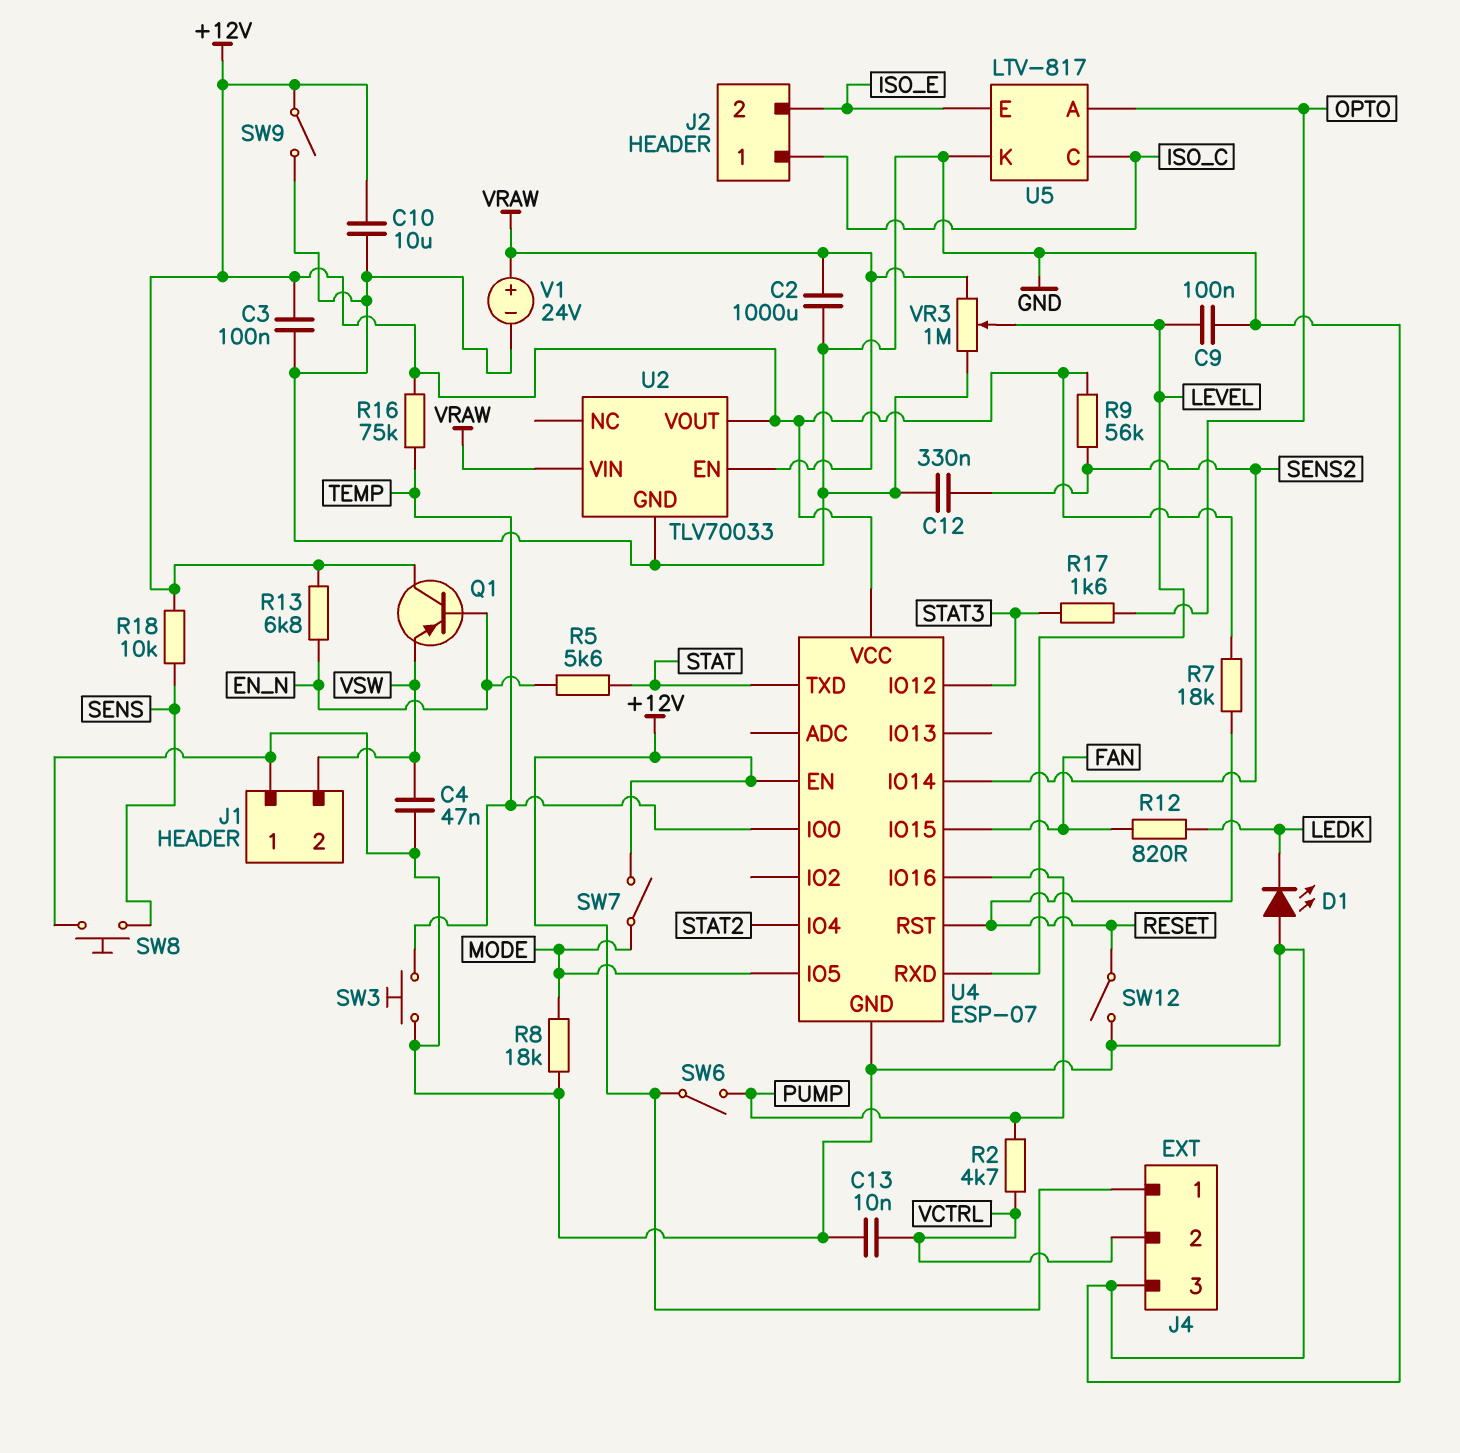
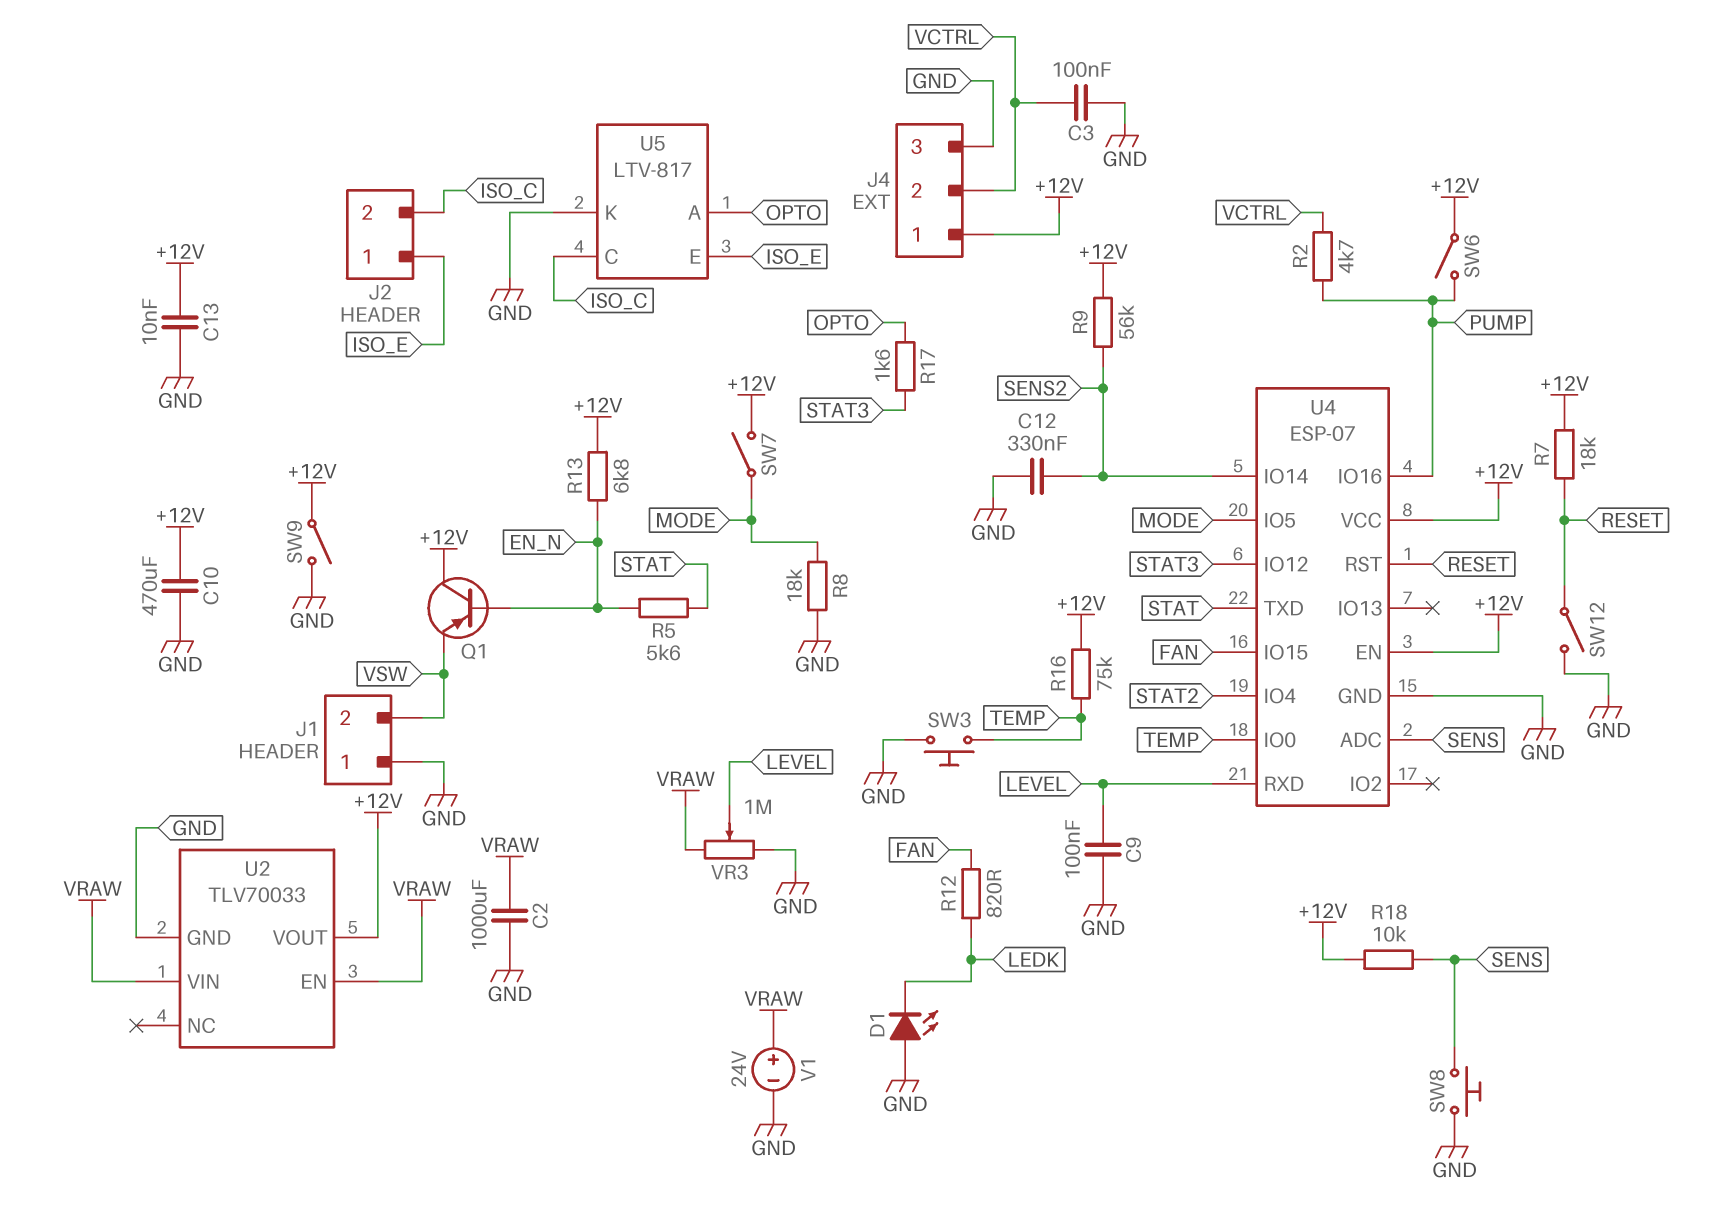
C3: 100nF (+12V, GND) -> 100nF (GND, VCTRL)
C4: 47nF (GND, VSW) -> none
C10: 10uF (+12V, GND) -> 470uF (+12V, GND)
C13: 10nF (GND, VCTRL) -> 10nF (+12V, GND)
J2 pin 1: ISO_C -> ISO_E
J2 pin 2: ISO_E -> ISO_C
U4 pin ADC: none -> SENS

